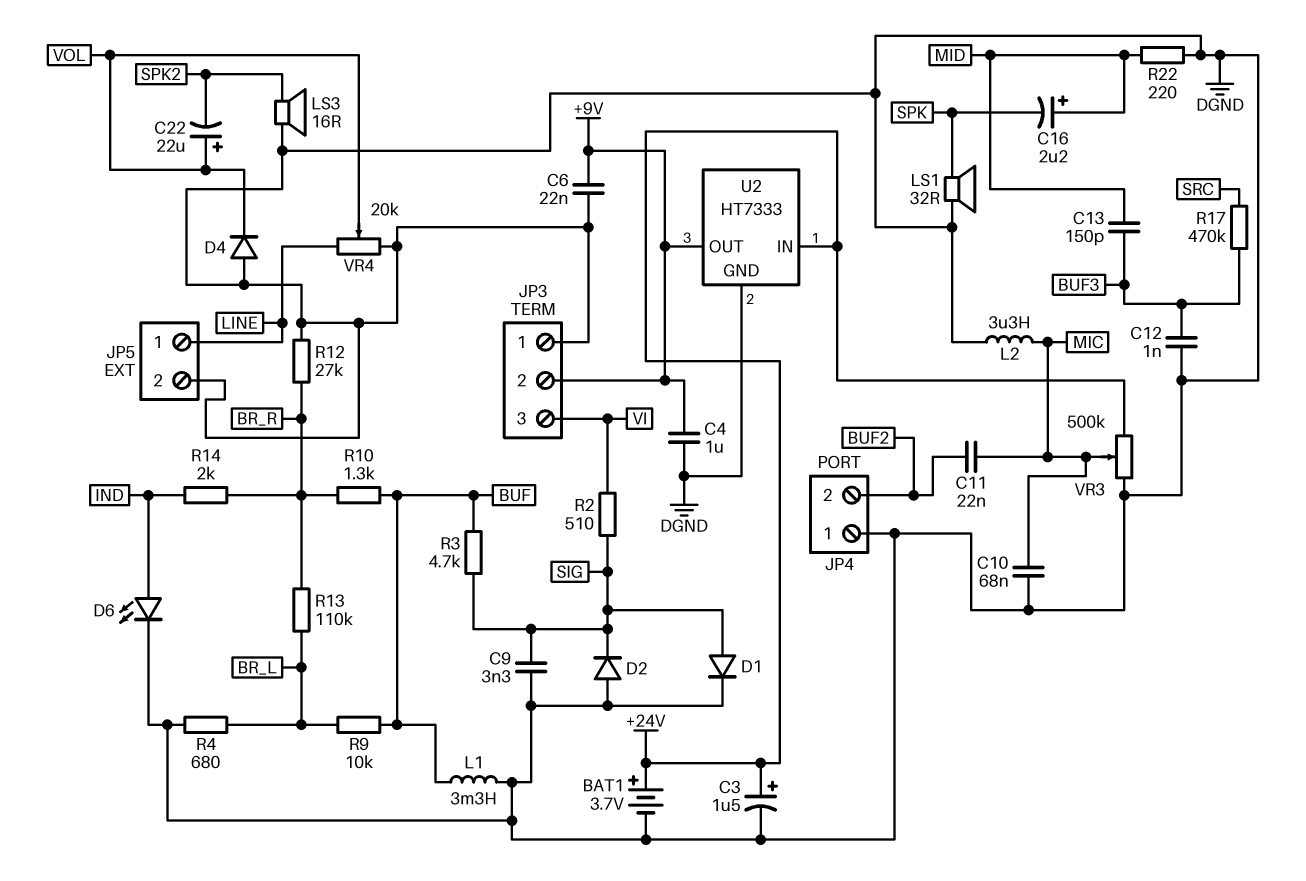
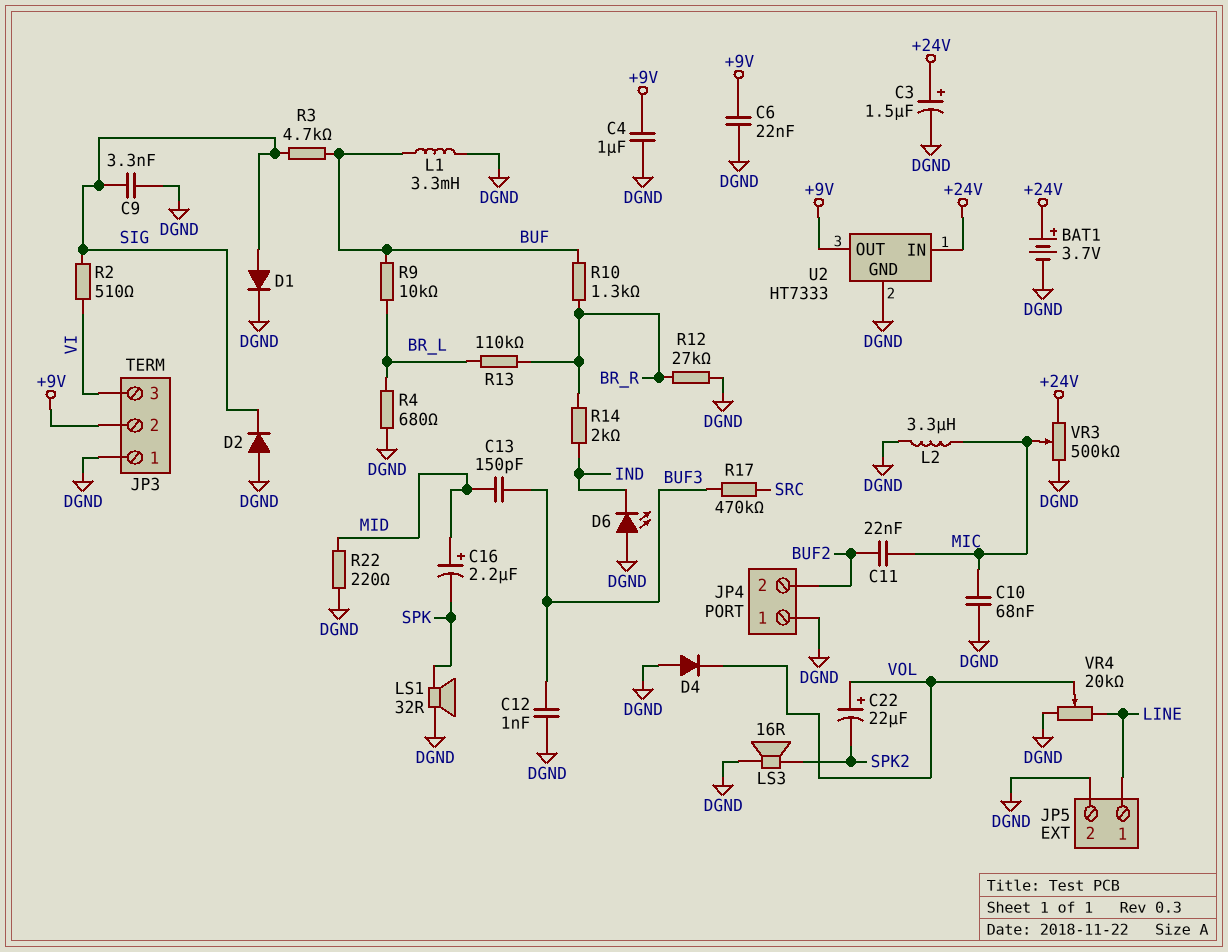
D6: LED (A IND, K DGND) -> LED (A DGND, K IND)

